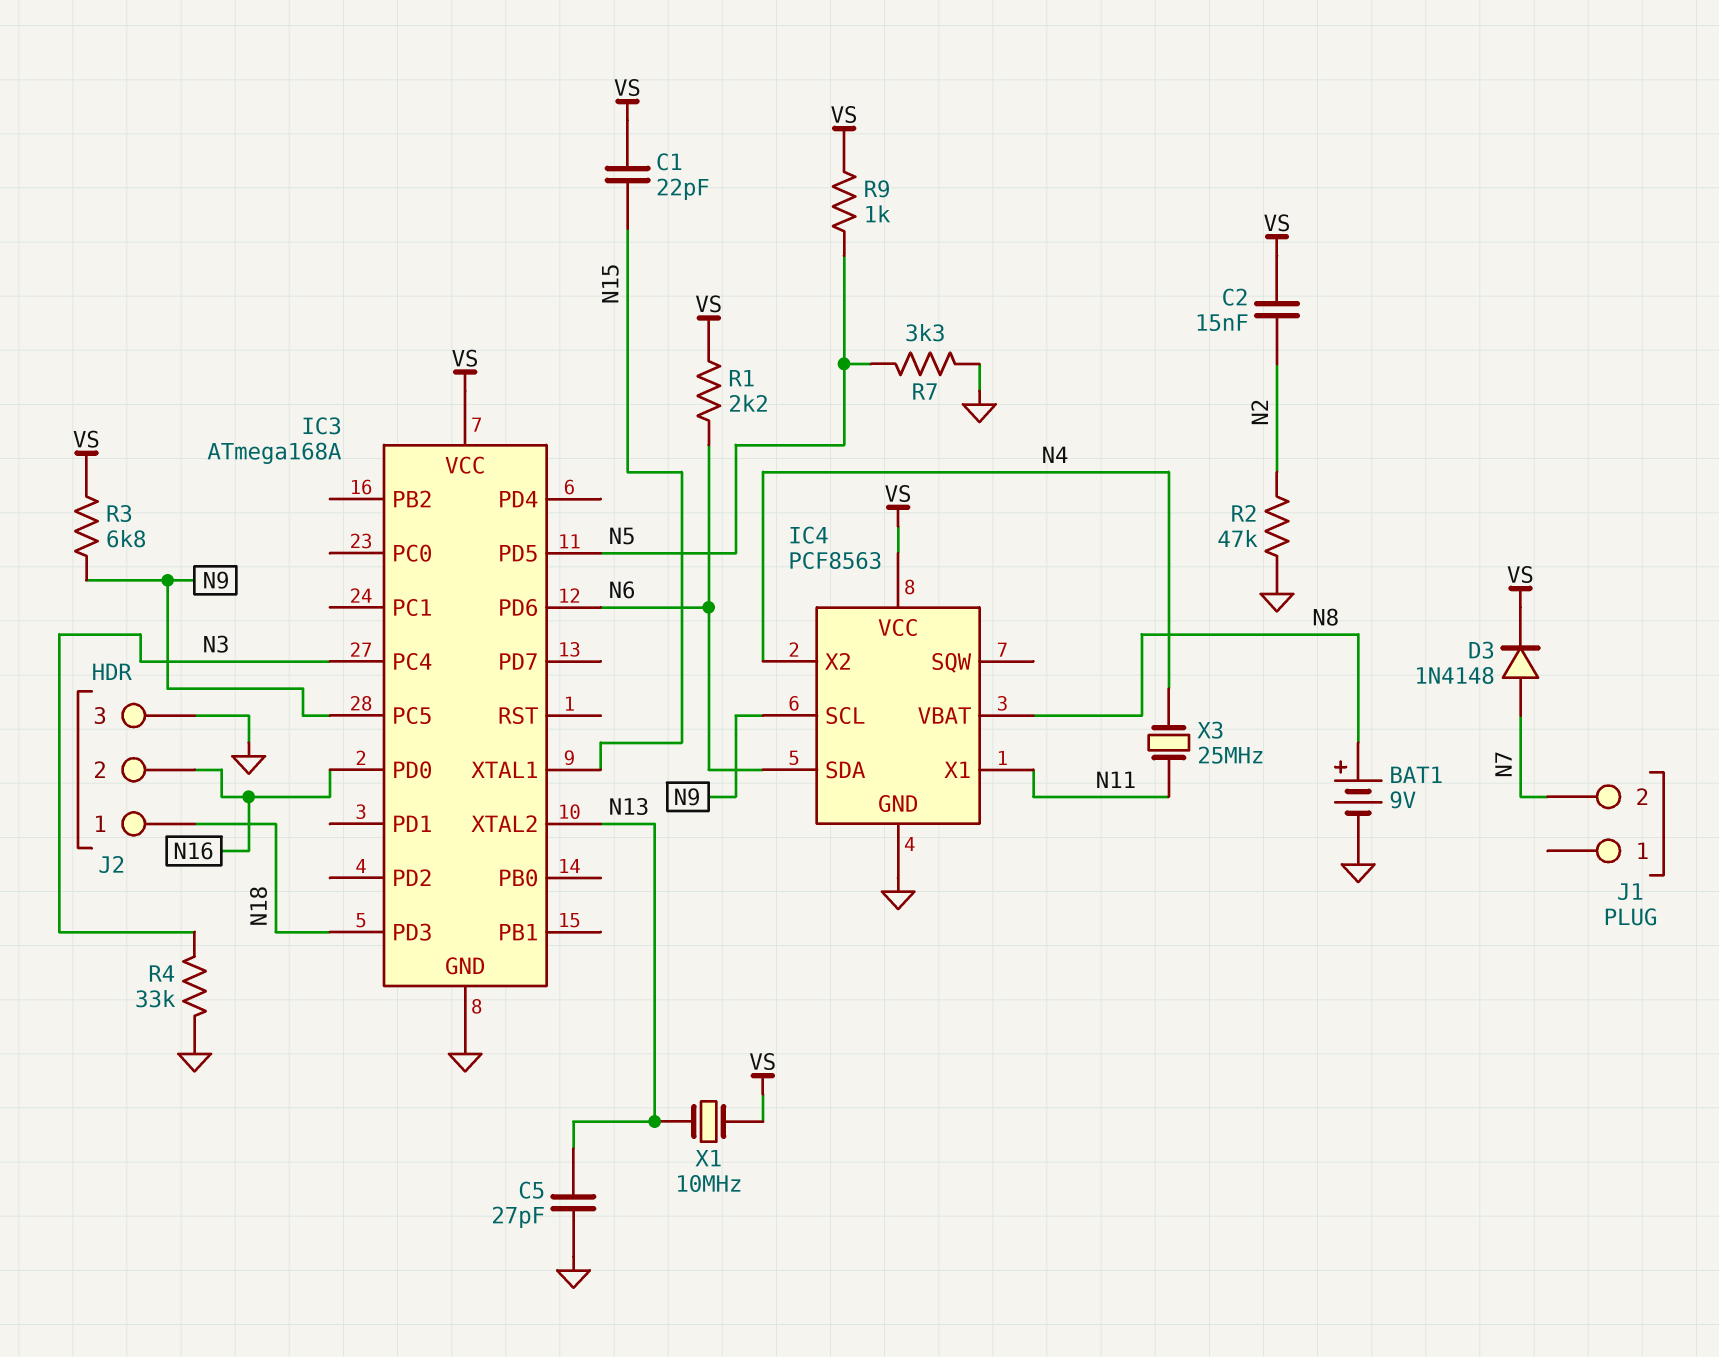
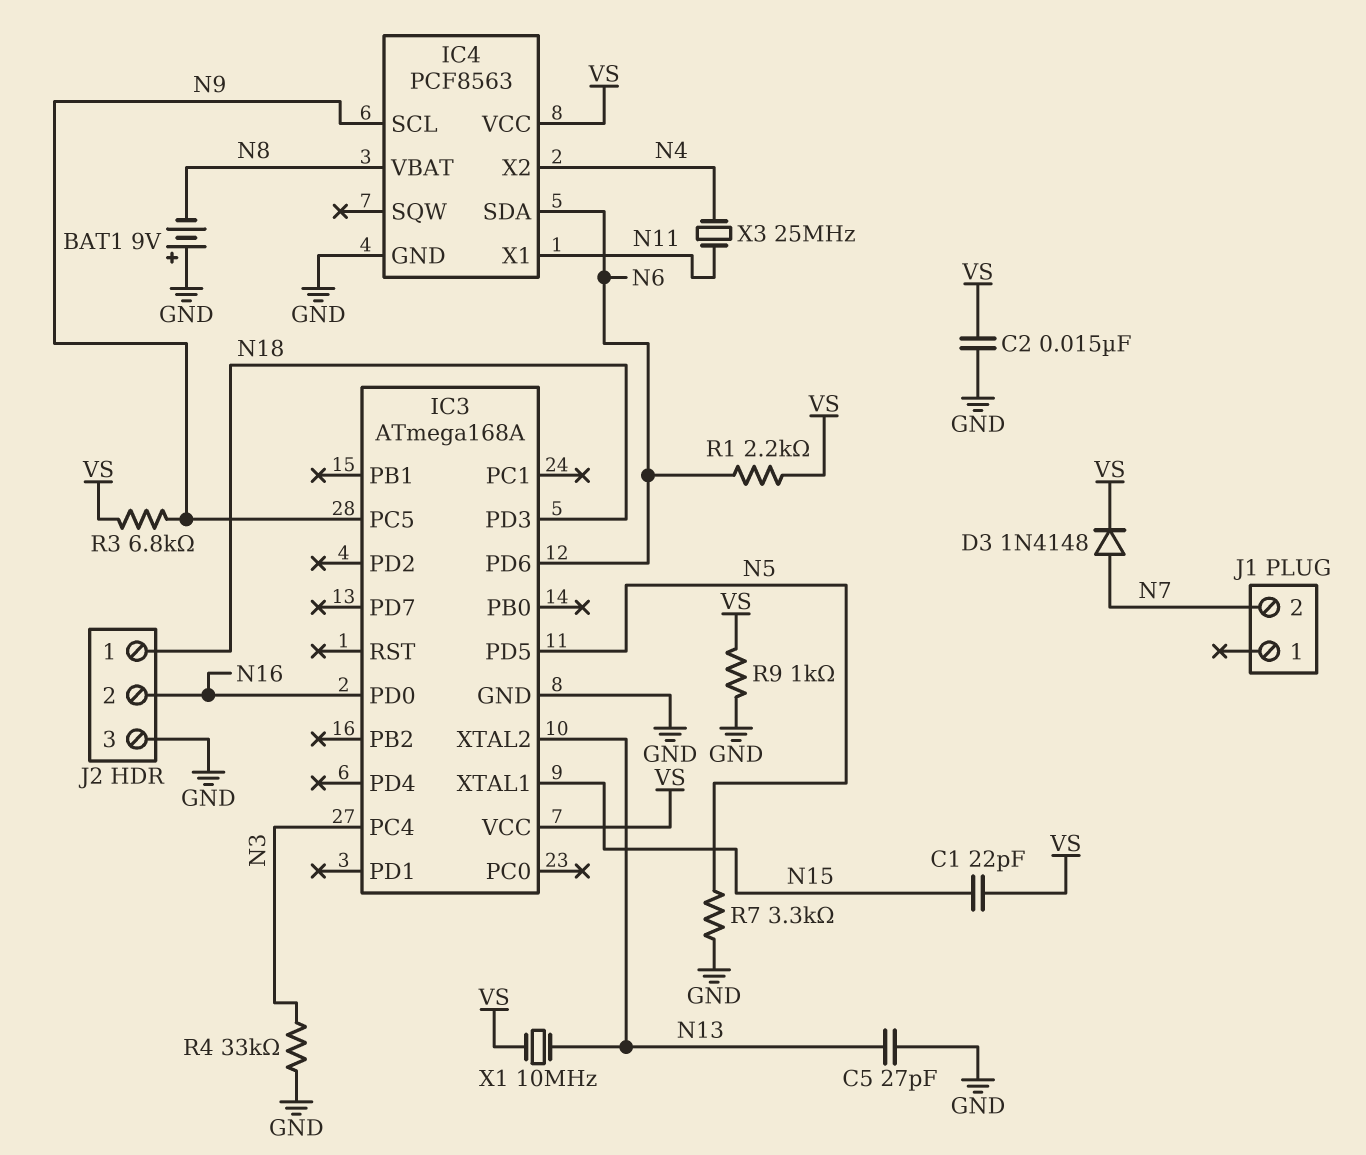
BAT1: 9V (plus N8, minus GND) -> 9V (plus GND, minus N8)
C2: 15nF (N2, VS) -> 15nF (GND, VS)
R2: 47k (GND, N2) -> none
R9: 1k (N5, VS) -> 1k (GND, VS)

